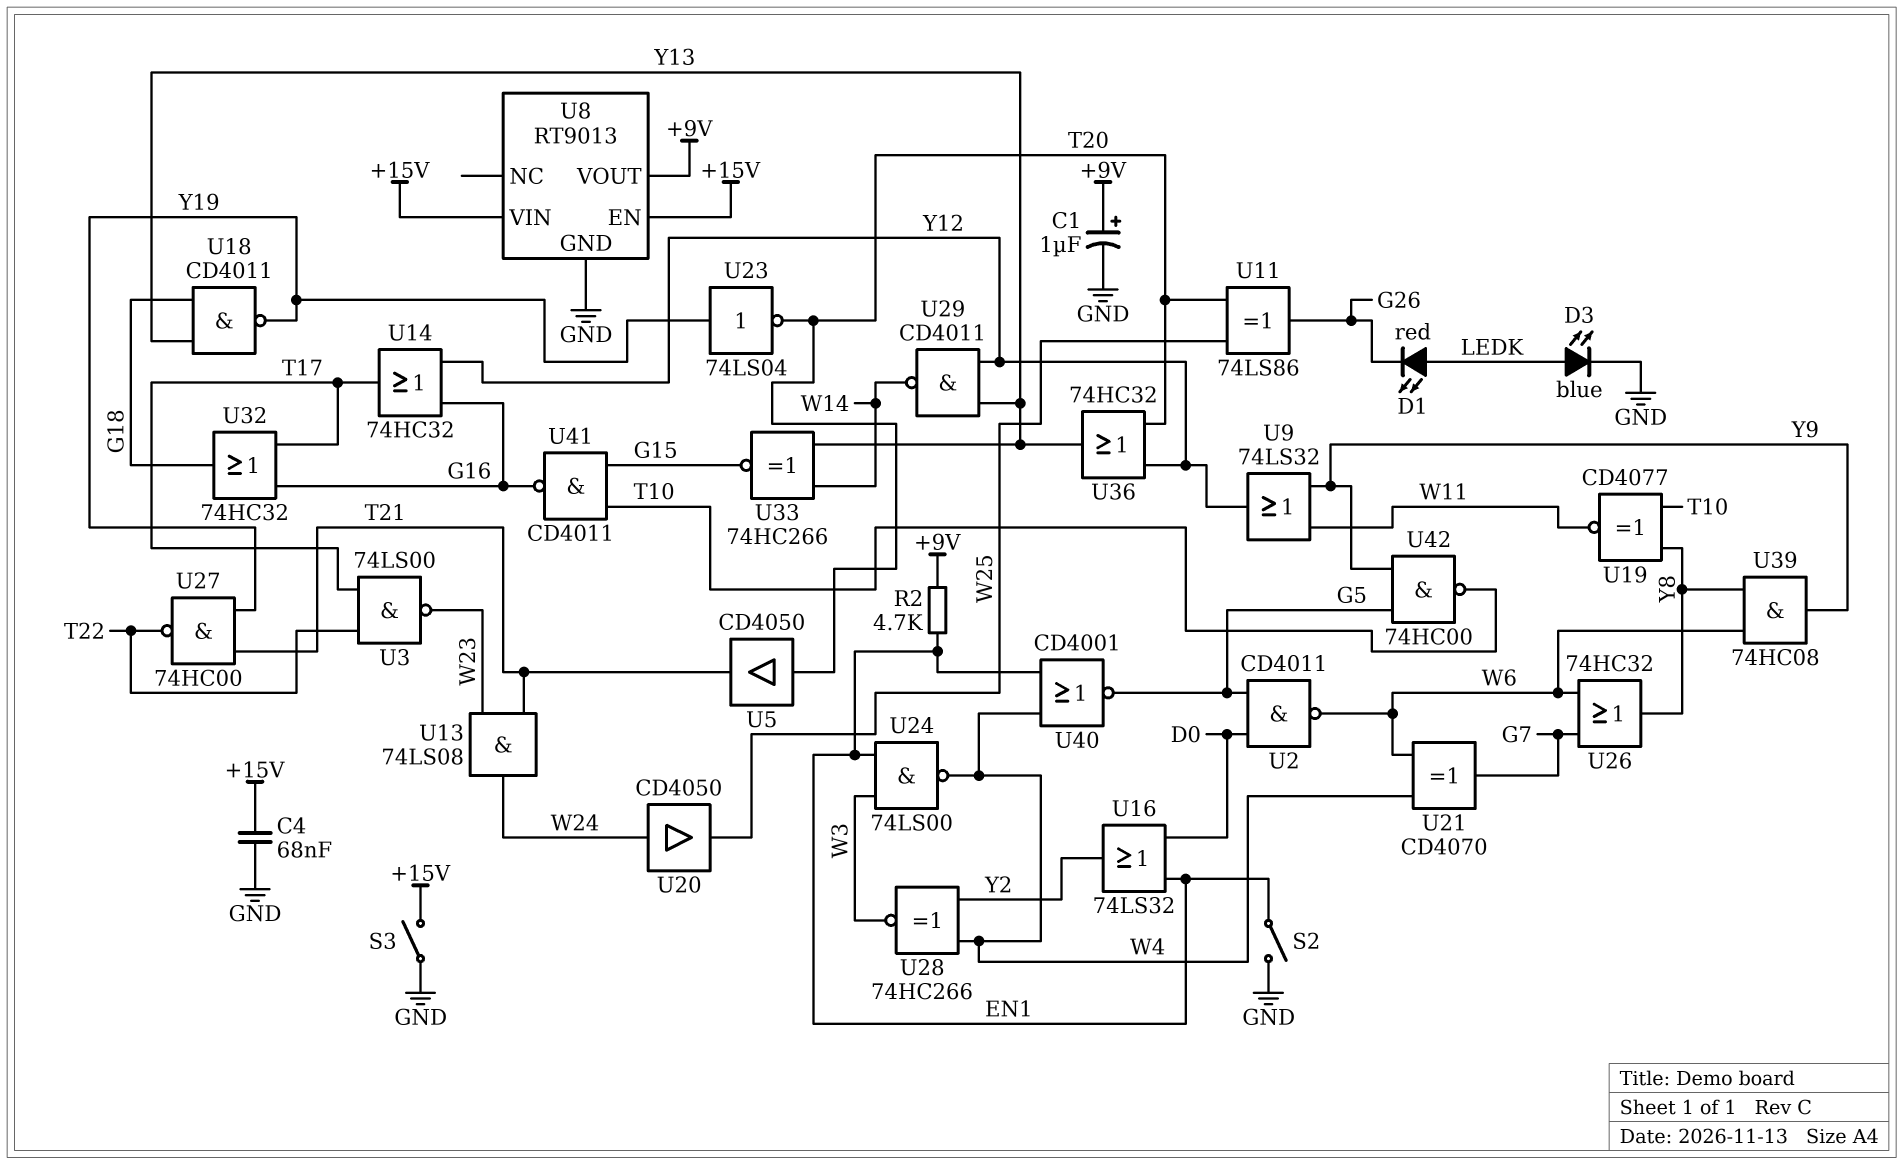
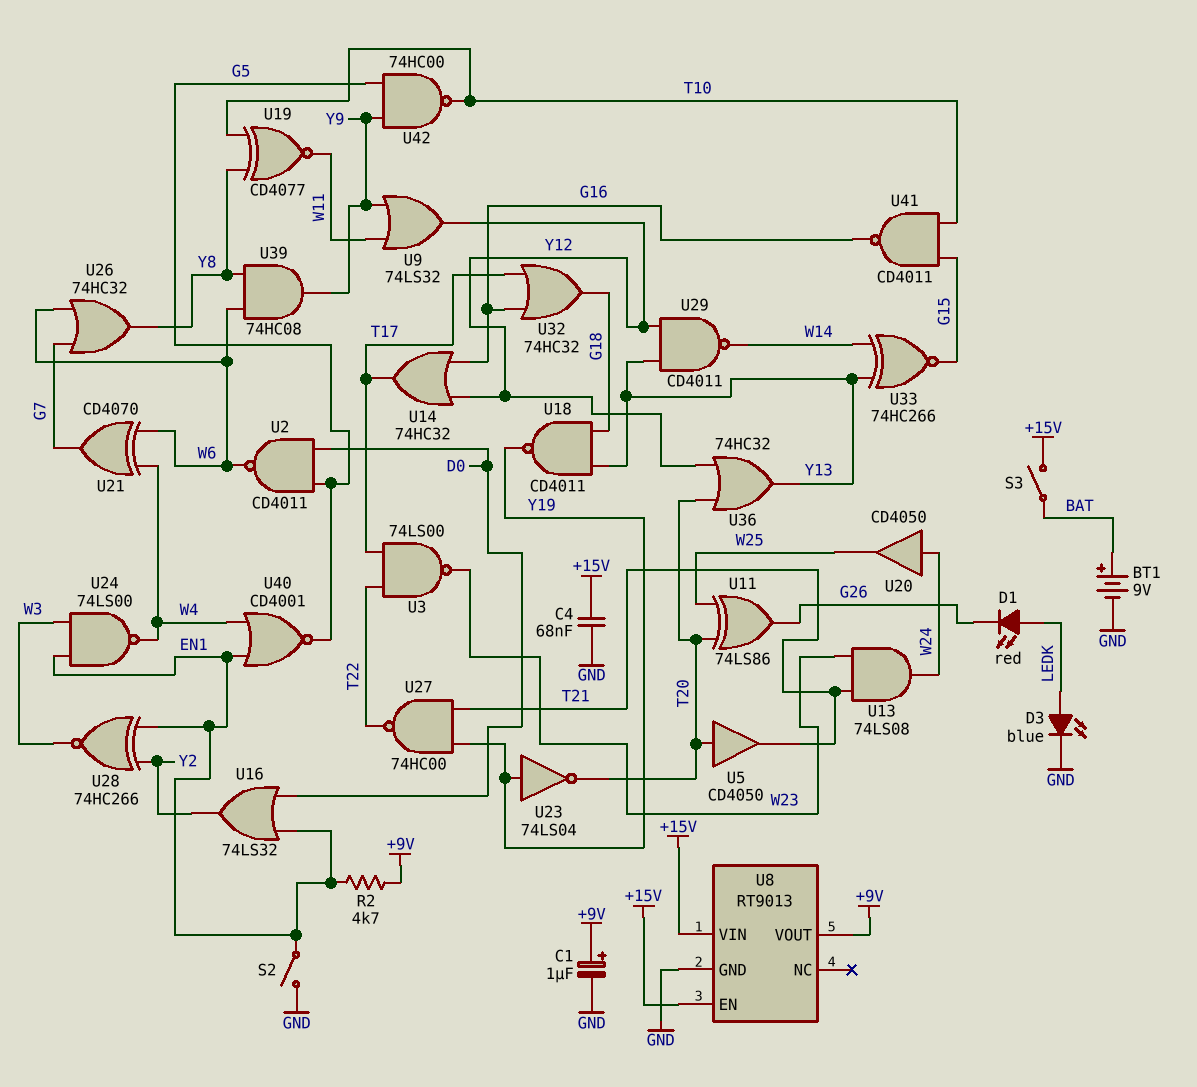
BT1: none -> 9V (plus BAT, minus GND)
S3: switch (+15V, GND) -> switch (+15V, BAT)
U28: XNOR 74HC266 (in W4, in Y2, out W3) -> XNOR 74HC266 (in EN1, in Y2, out W3)

